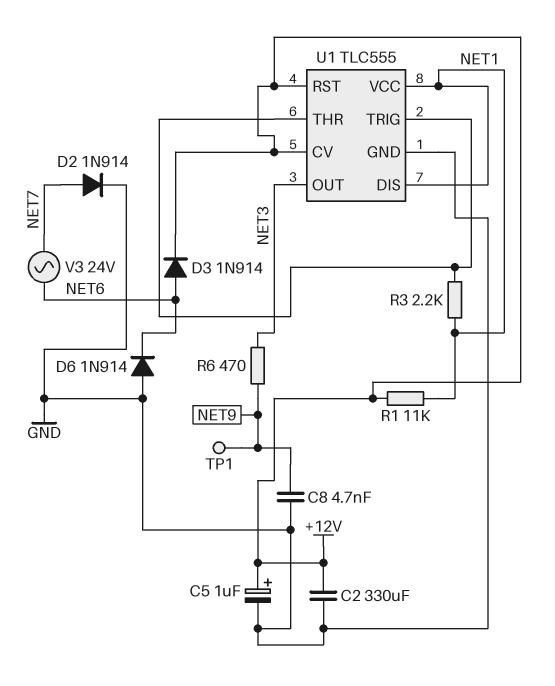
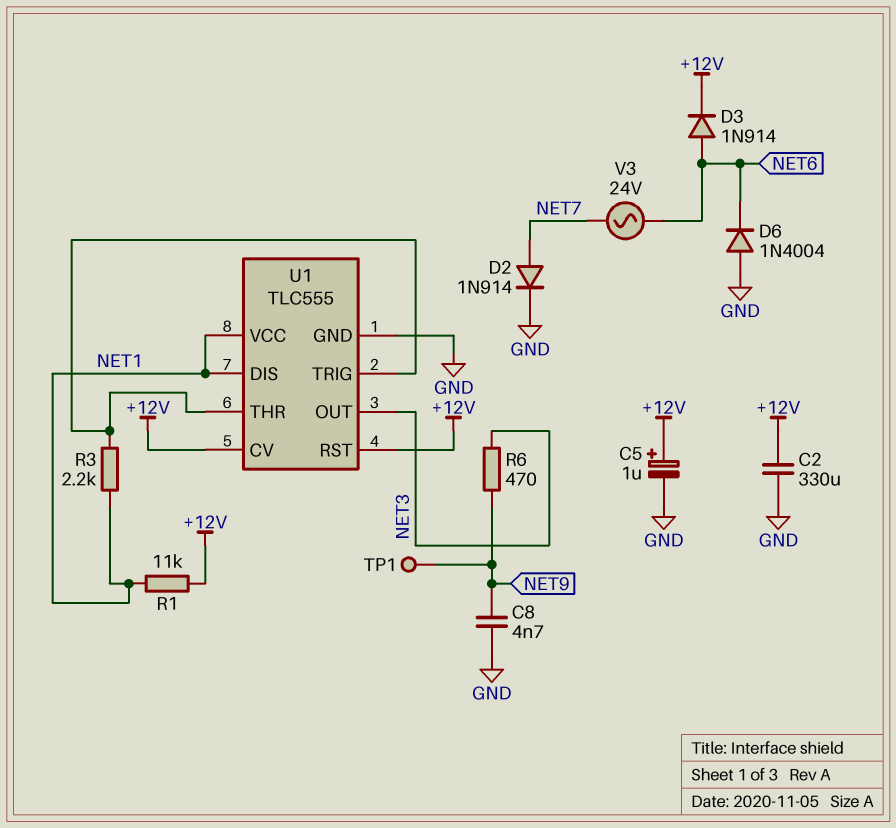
D6: diode 1N914 (A GND, K NET6) -> diode 1N4004 (A GND, K NET6)

